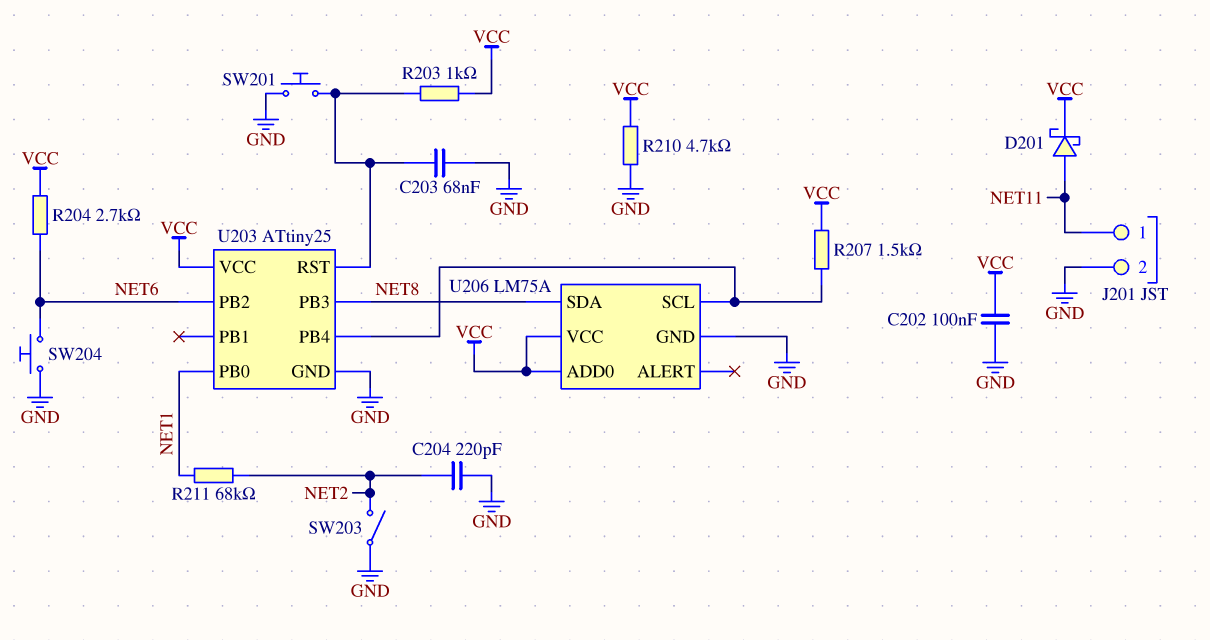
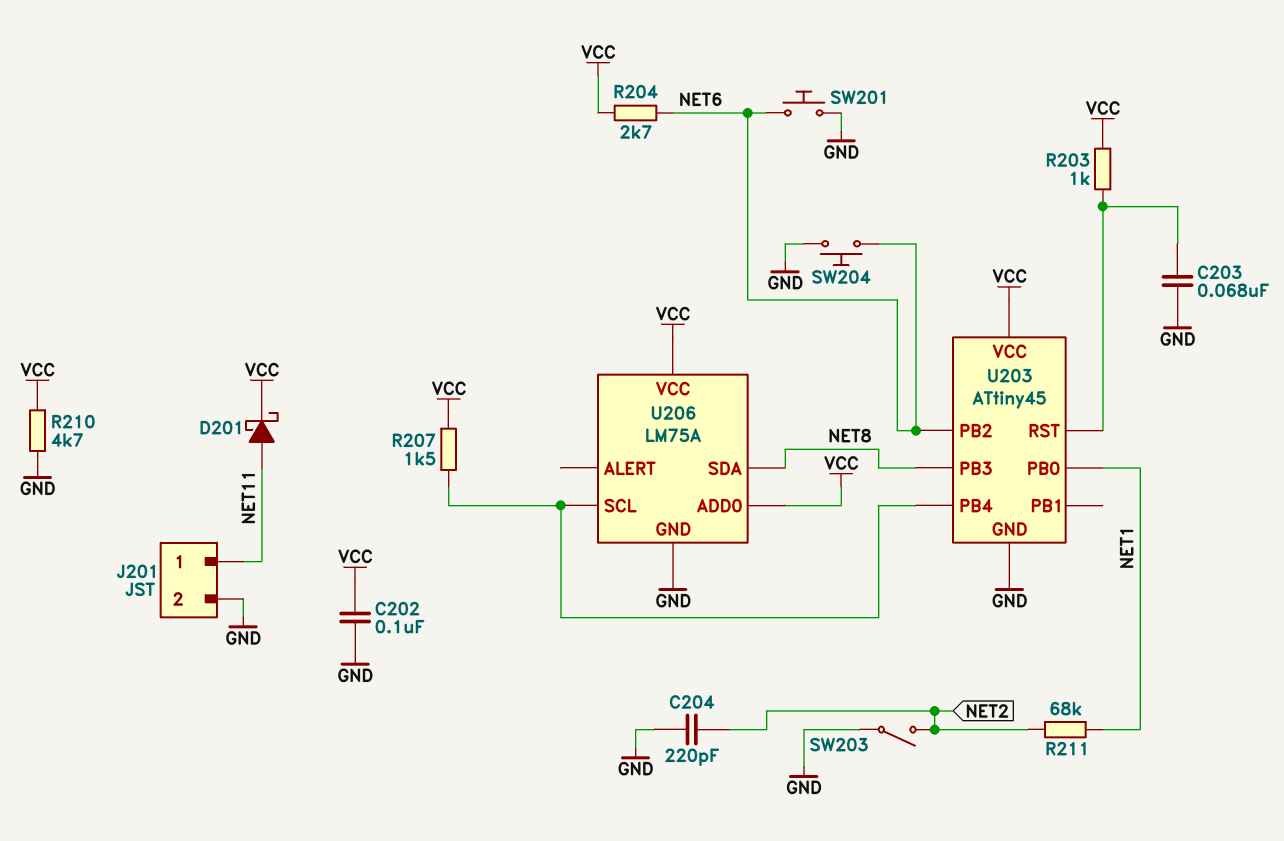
SW201: button (GND, U203/RST) -> button (GND, NET6)
U203: ATtiny25 -> ATtiny45

